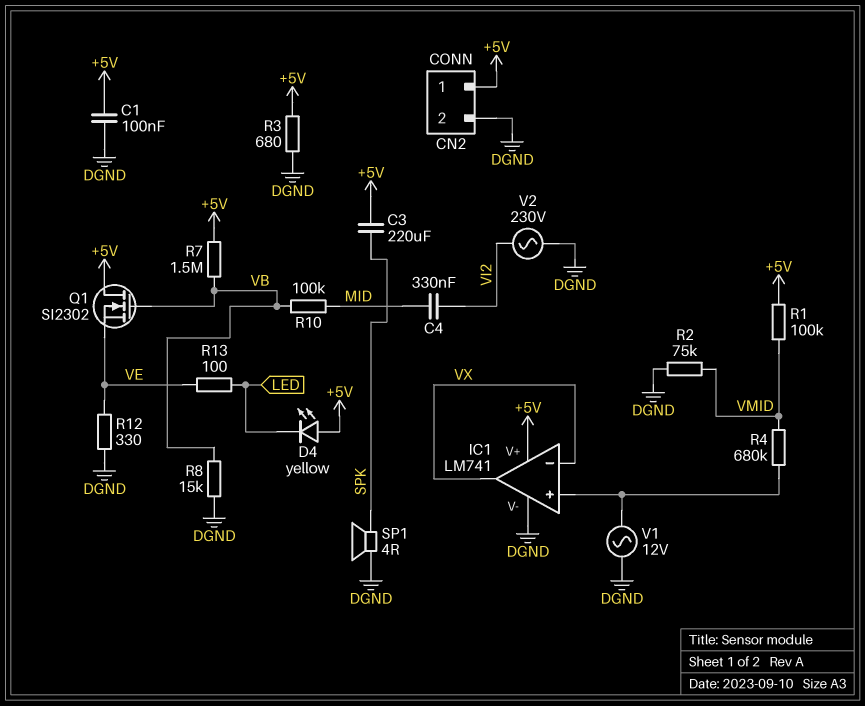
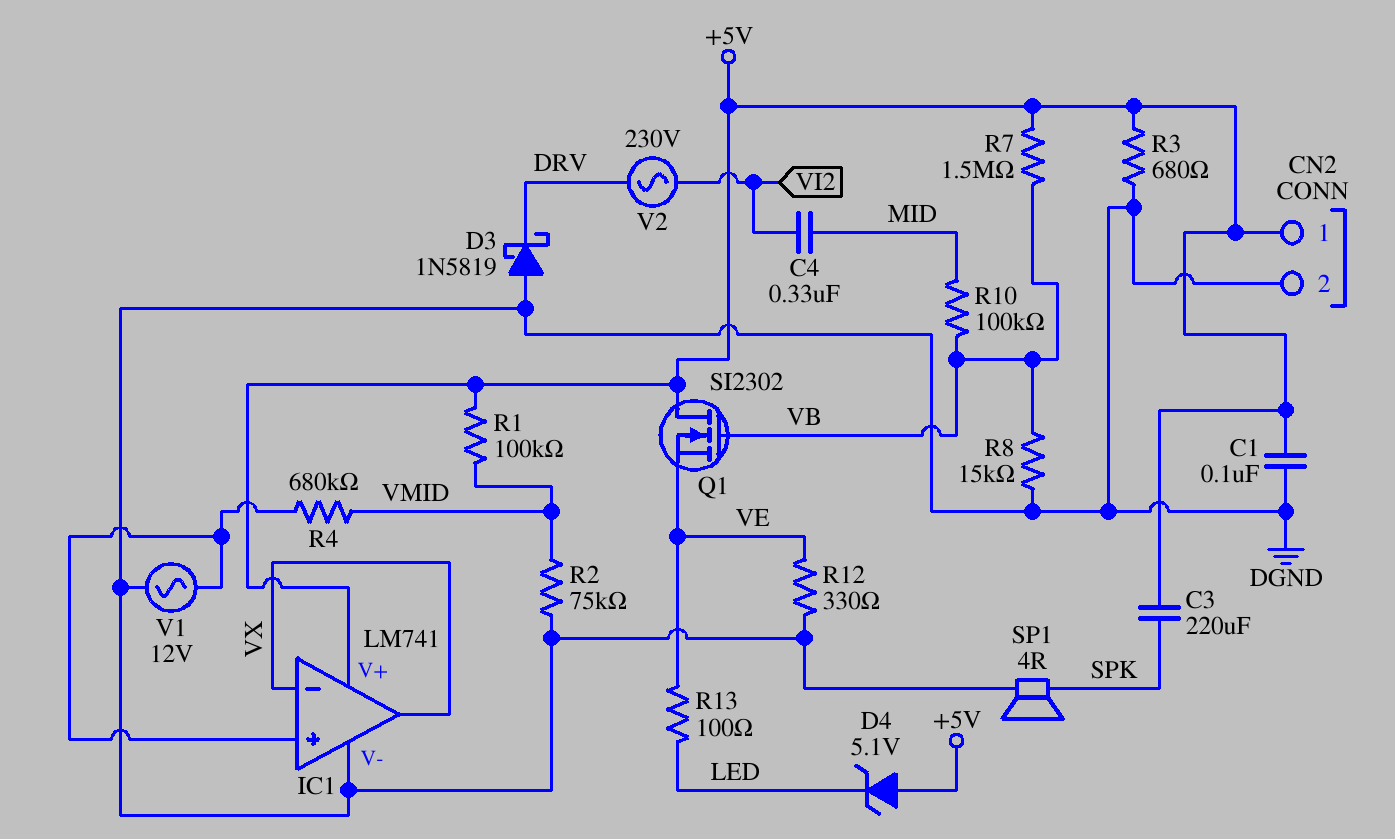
D3: none -> schottky 1N5819 (A DGND, K DRV)
D4: LED yellow (A +5V, K LED) -> zener 5.1V (A +5V, K LED)
V2: AC 230V (DGND, VI2) -> AC 230V (DRV, VI2)

